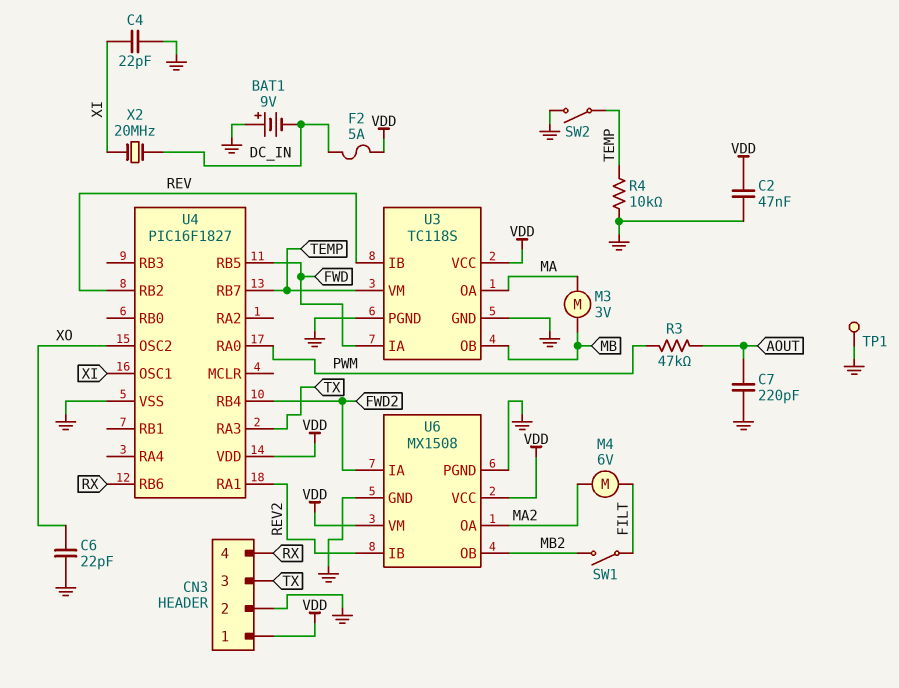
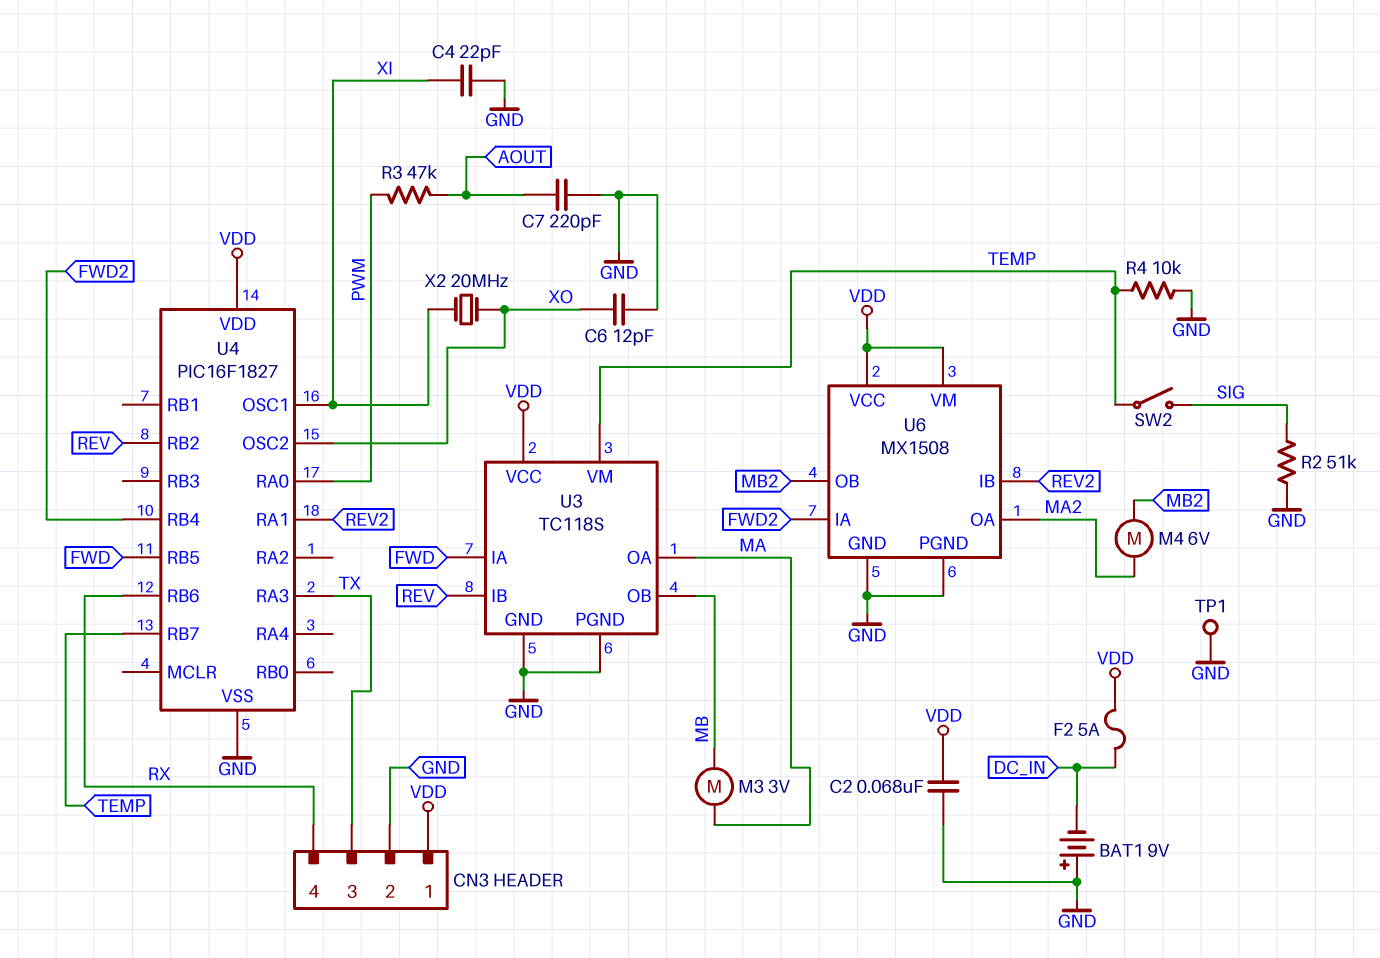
C2: 47nF (GND, VDD) -> 68nF (GND, VDD)
C6: 22pF (GND, XO) -> 12pF (GND, XO)
M4: motor 6V (FILT, MA2) -> motor 6V (MA2, MB2)
R2: none -> 51k (GND, SIG)
SW1: switch (FILT, MB2) -> none
SW2: switch (GND, TEMP) -> switch (SIG, TEMP)
X2: 20MHz (DC_IN, XI) -> 20MHz (XI, XO)

